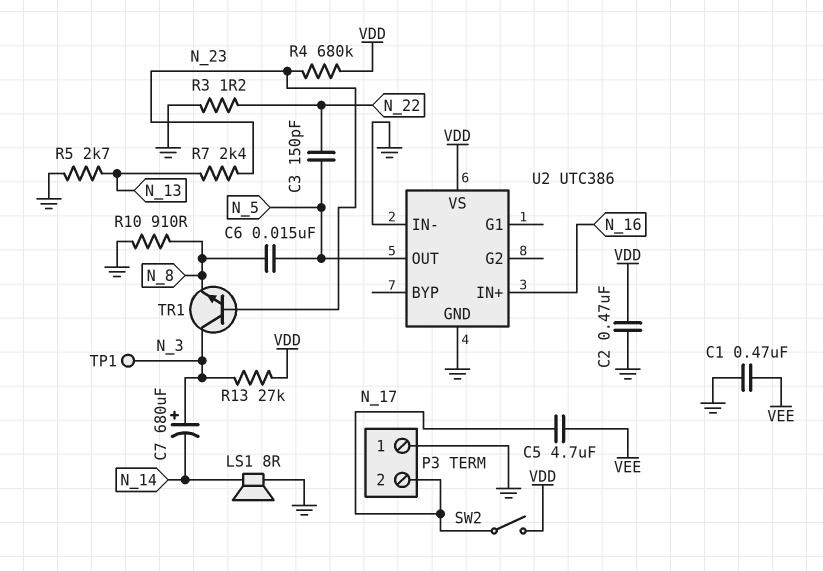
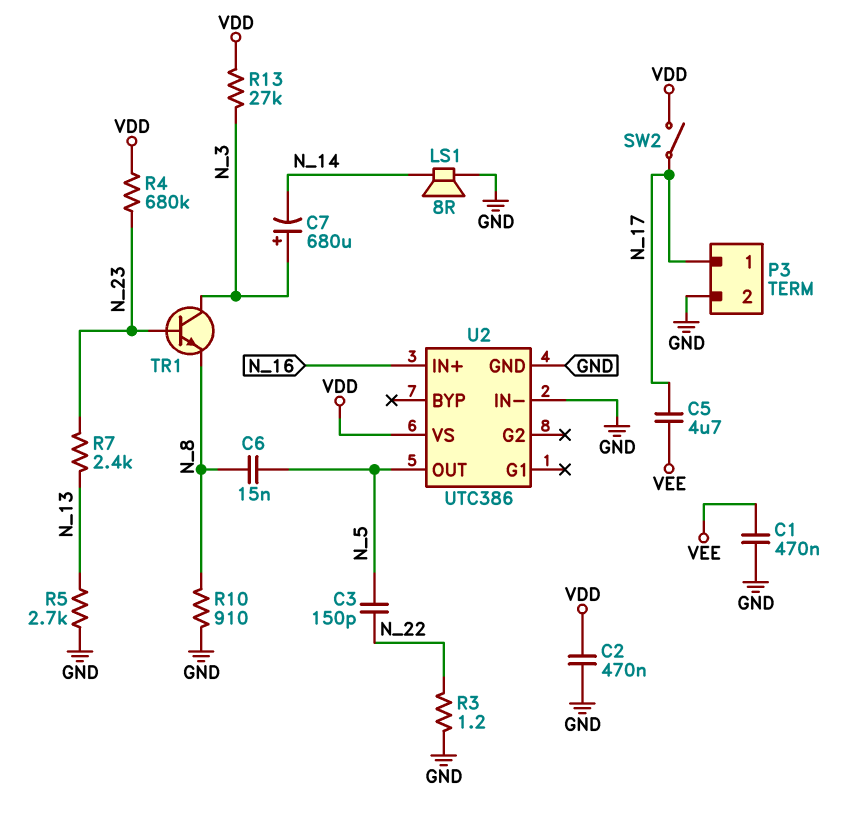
P3 pin 1: GND -> N_17
P3 pin 2: N_17 -> GND
TP1: test point (N_3) -> none

